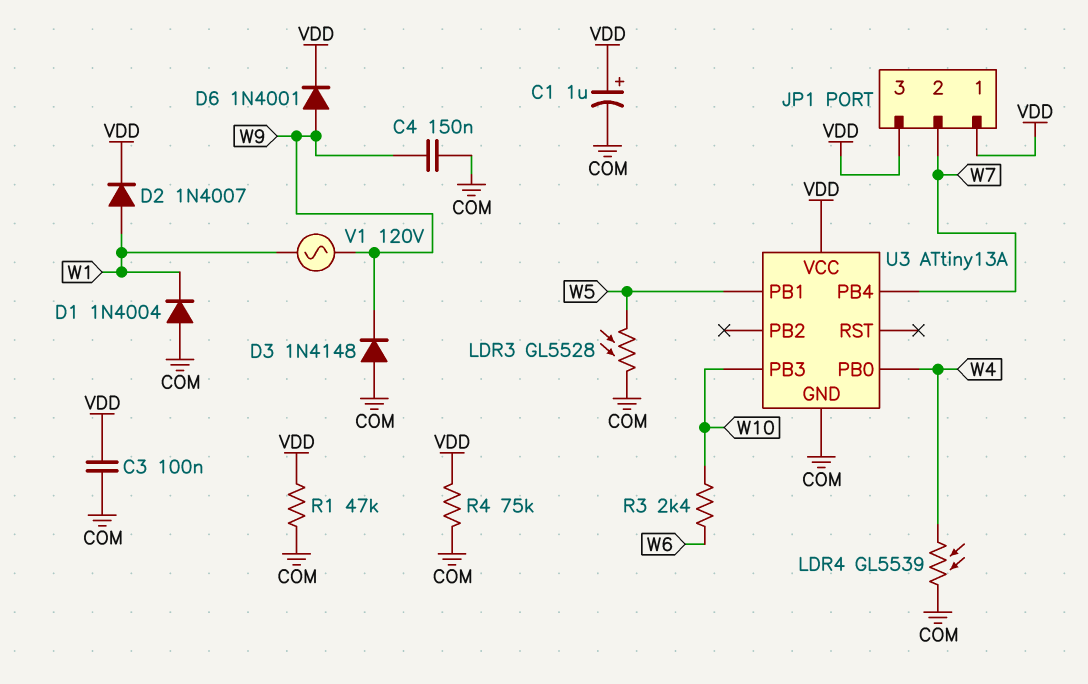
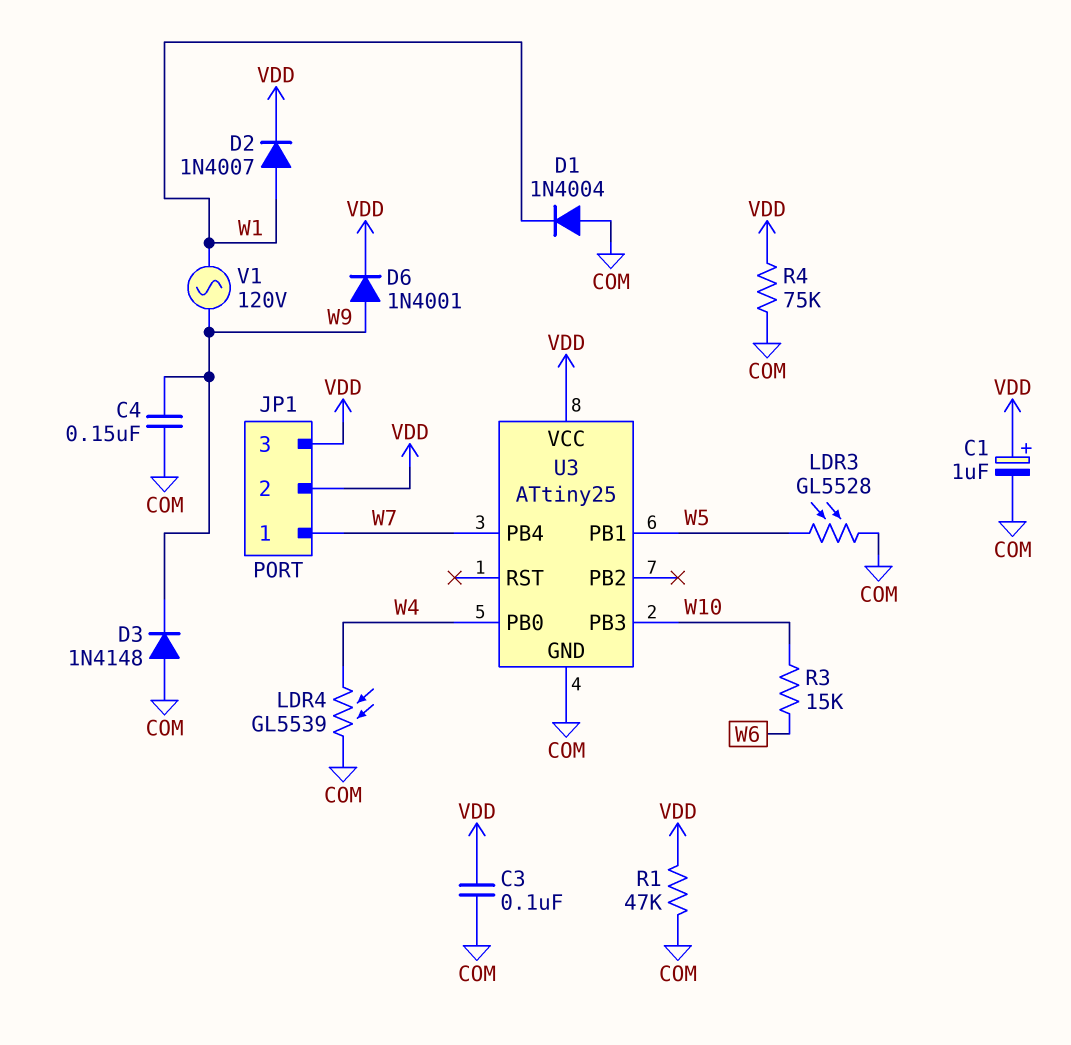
JP1 pin 1: VDD -> W7
JP1 pin 2: W7 -> VDD
R3: 2.4k (W6, W10) -> 15k (W6, W10)
U3: ATtiny13A -> ATtiny25

